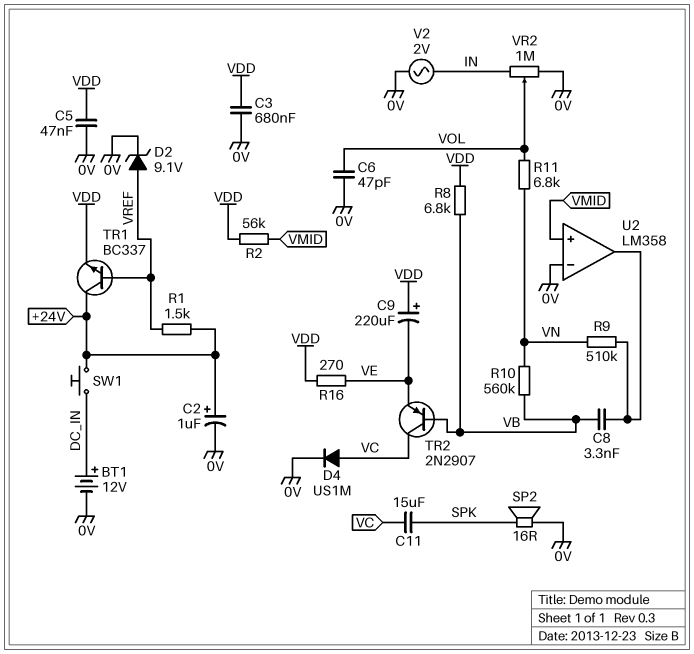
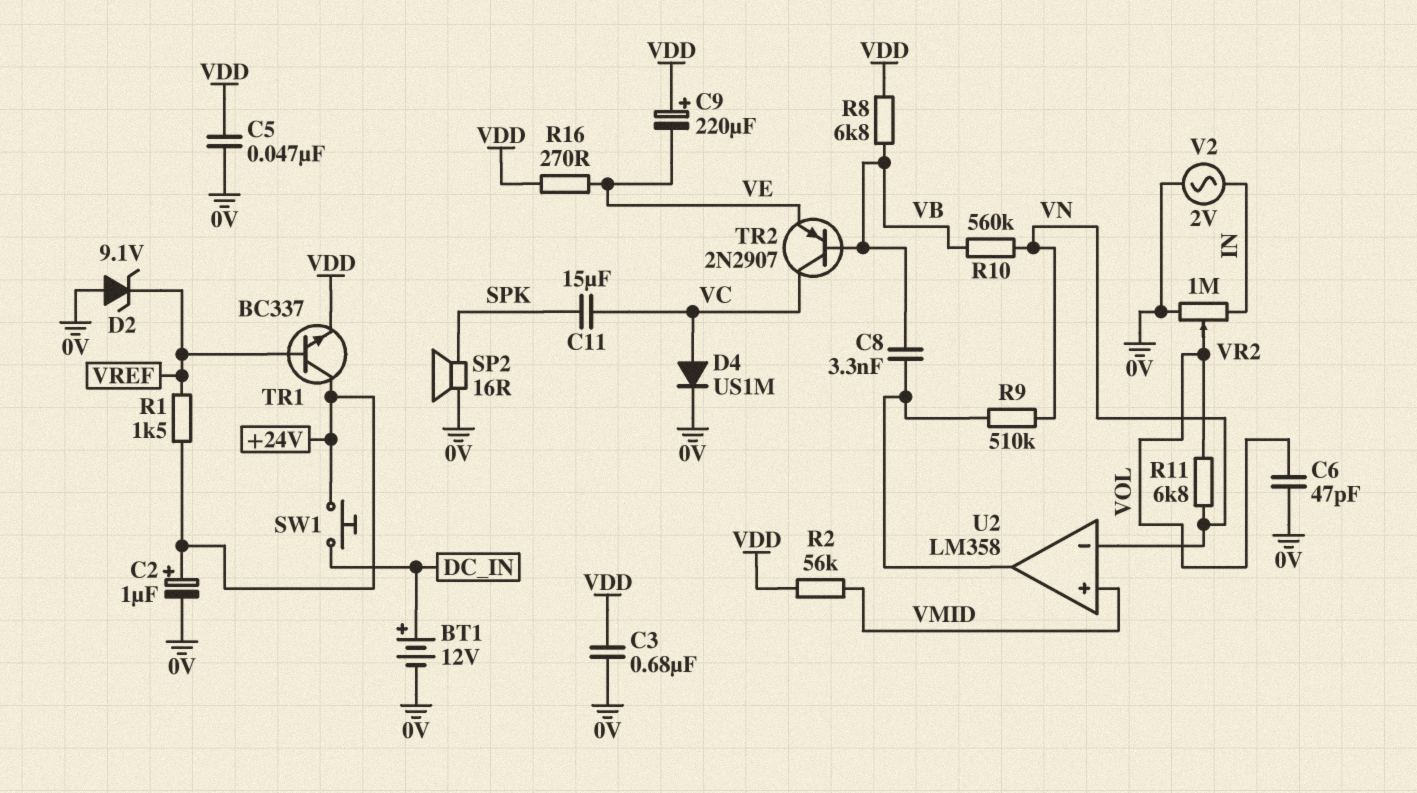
D2: zener 9.1V (A VREF, K 0V) -> zener 9.1V (A 0V, K VREF)
U2 pin in-: 0V -> VN

